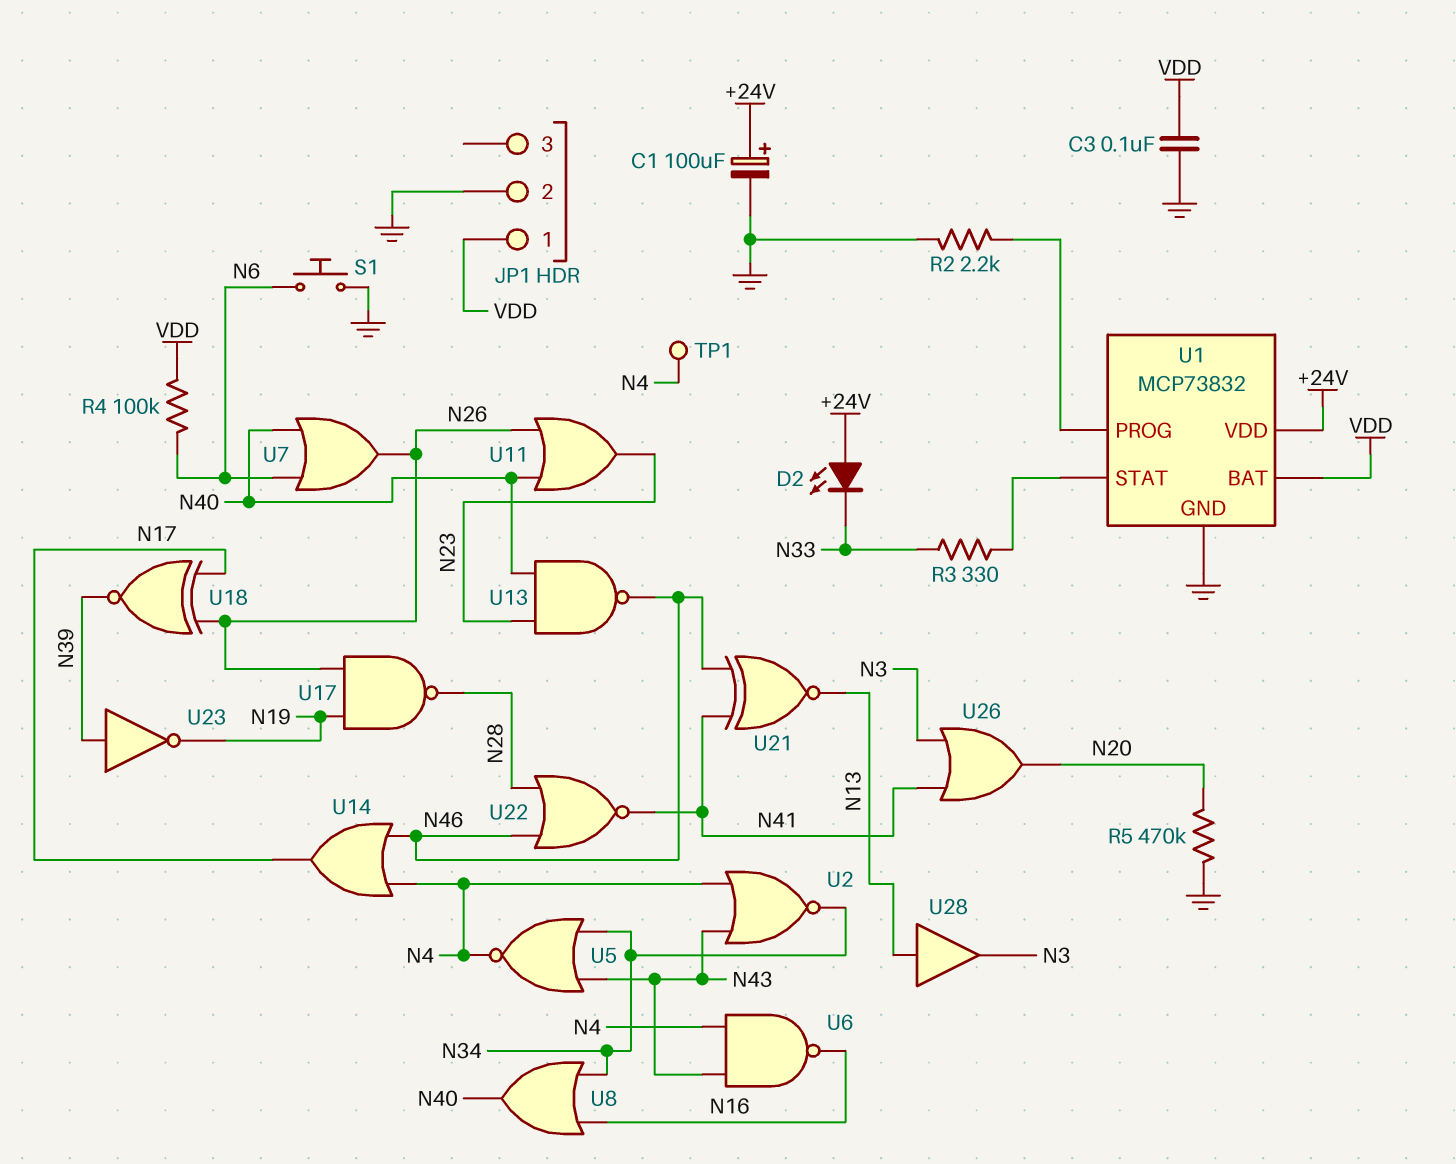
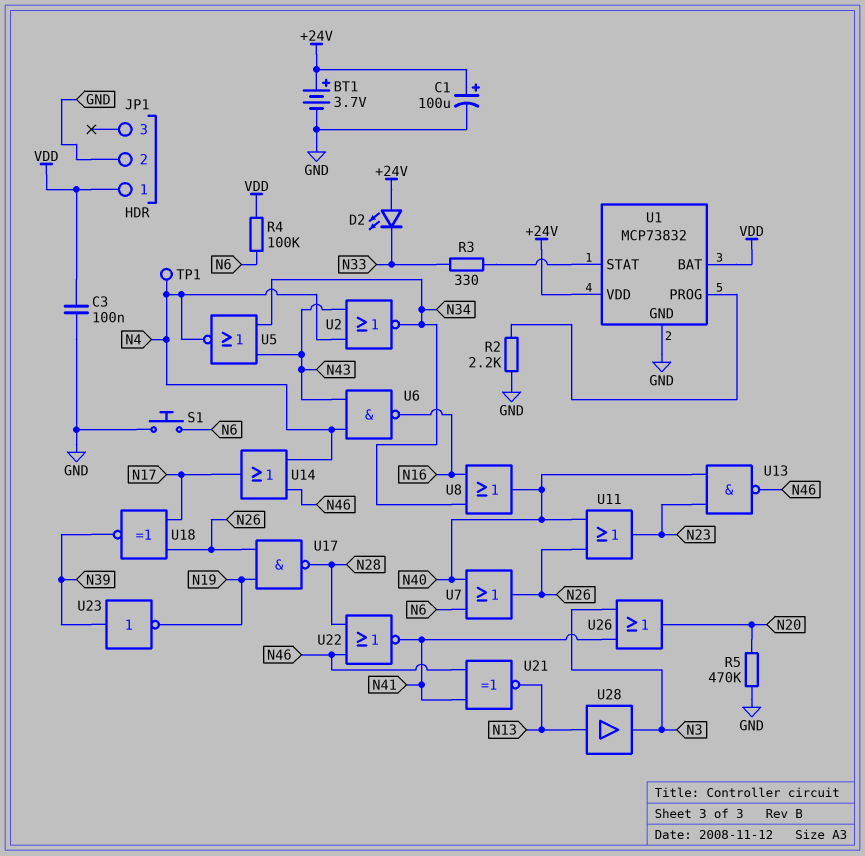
BT1: none -> 3.7V (plus +24V, minus GND)

